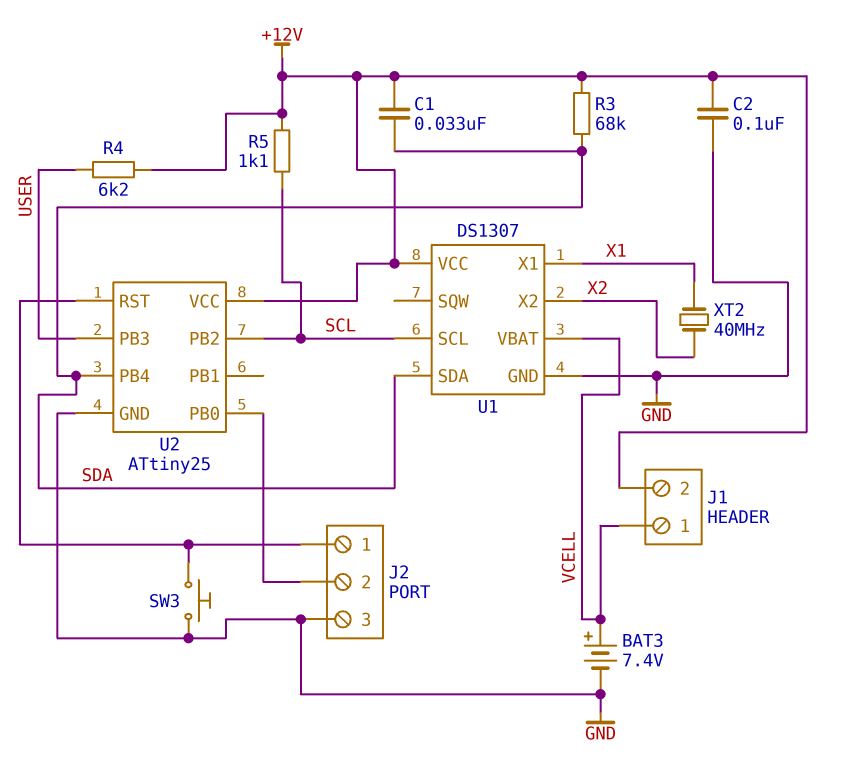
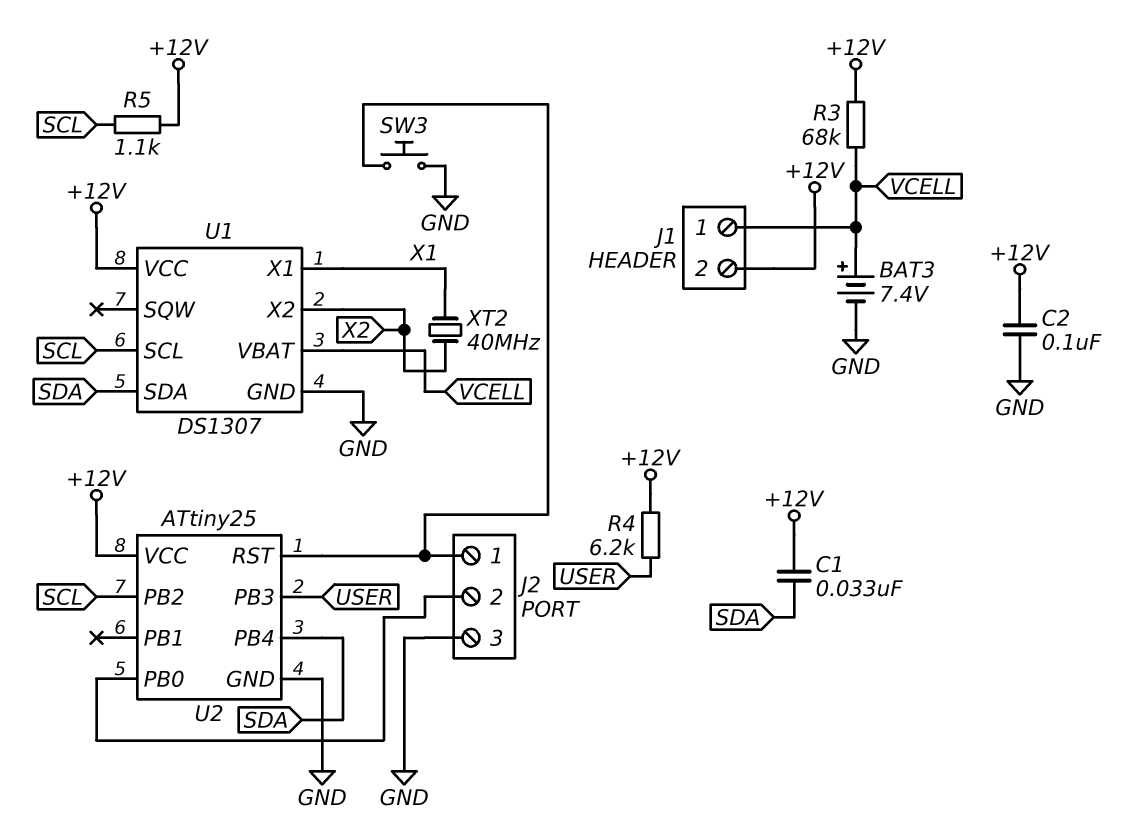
R3: 68k (+12V, SDA) -> 68k (+12V, VCELL)

